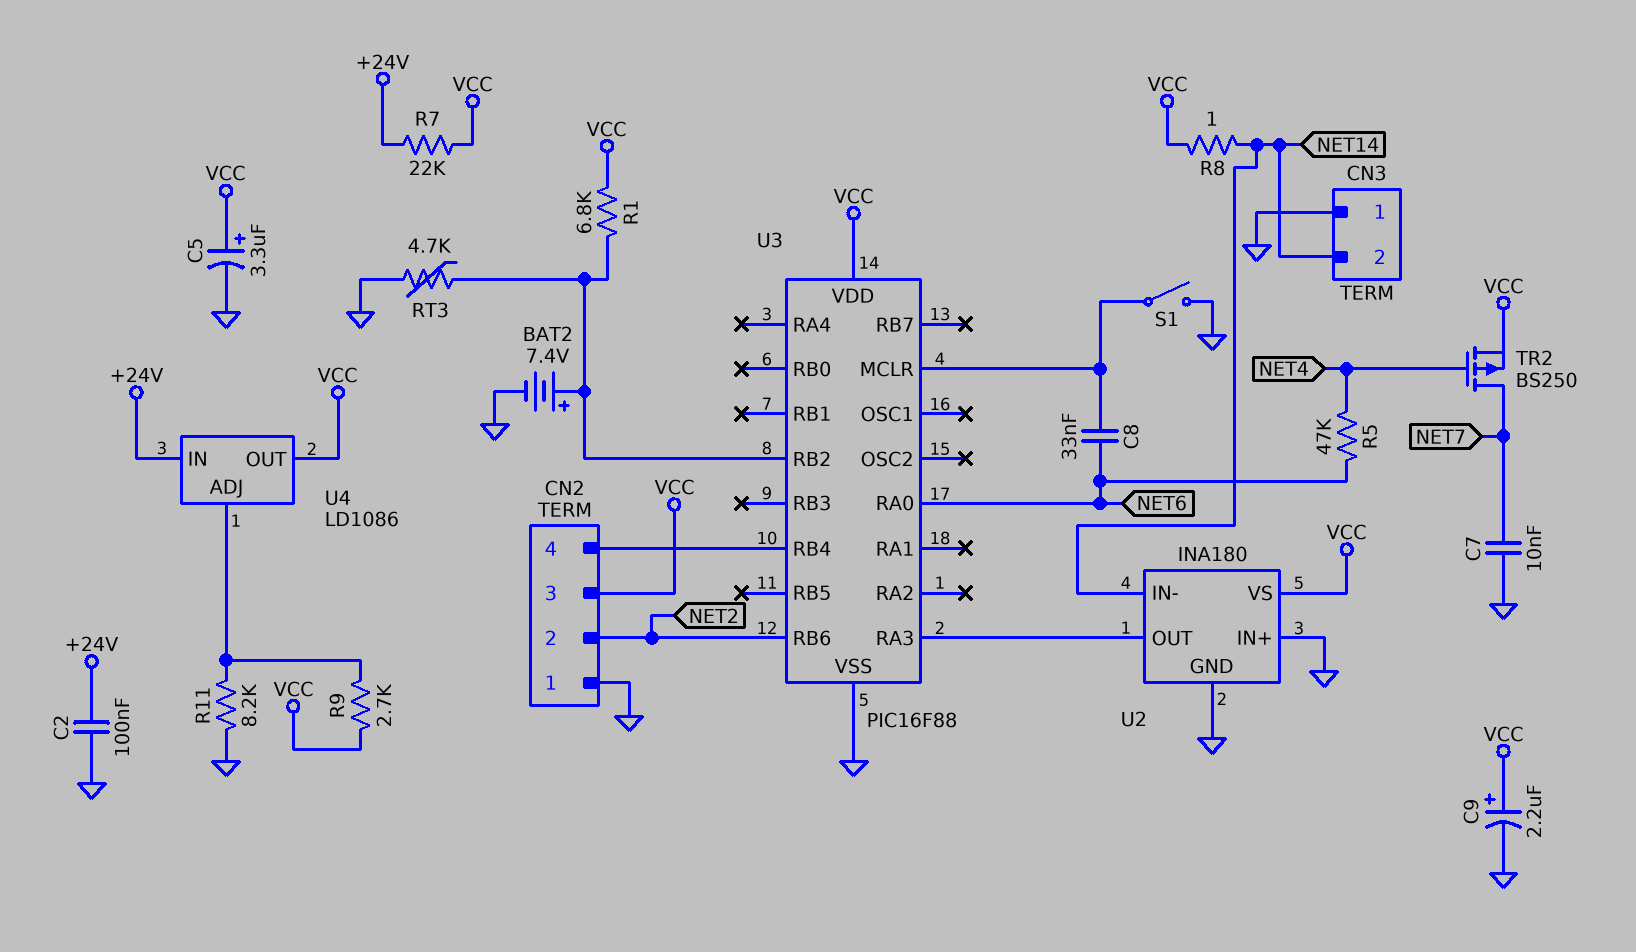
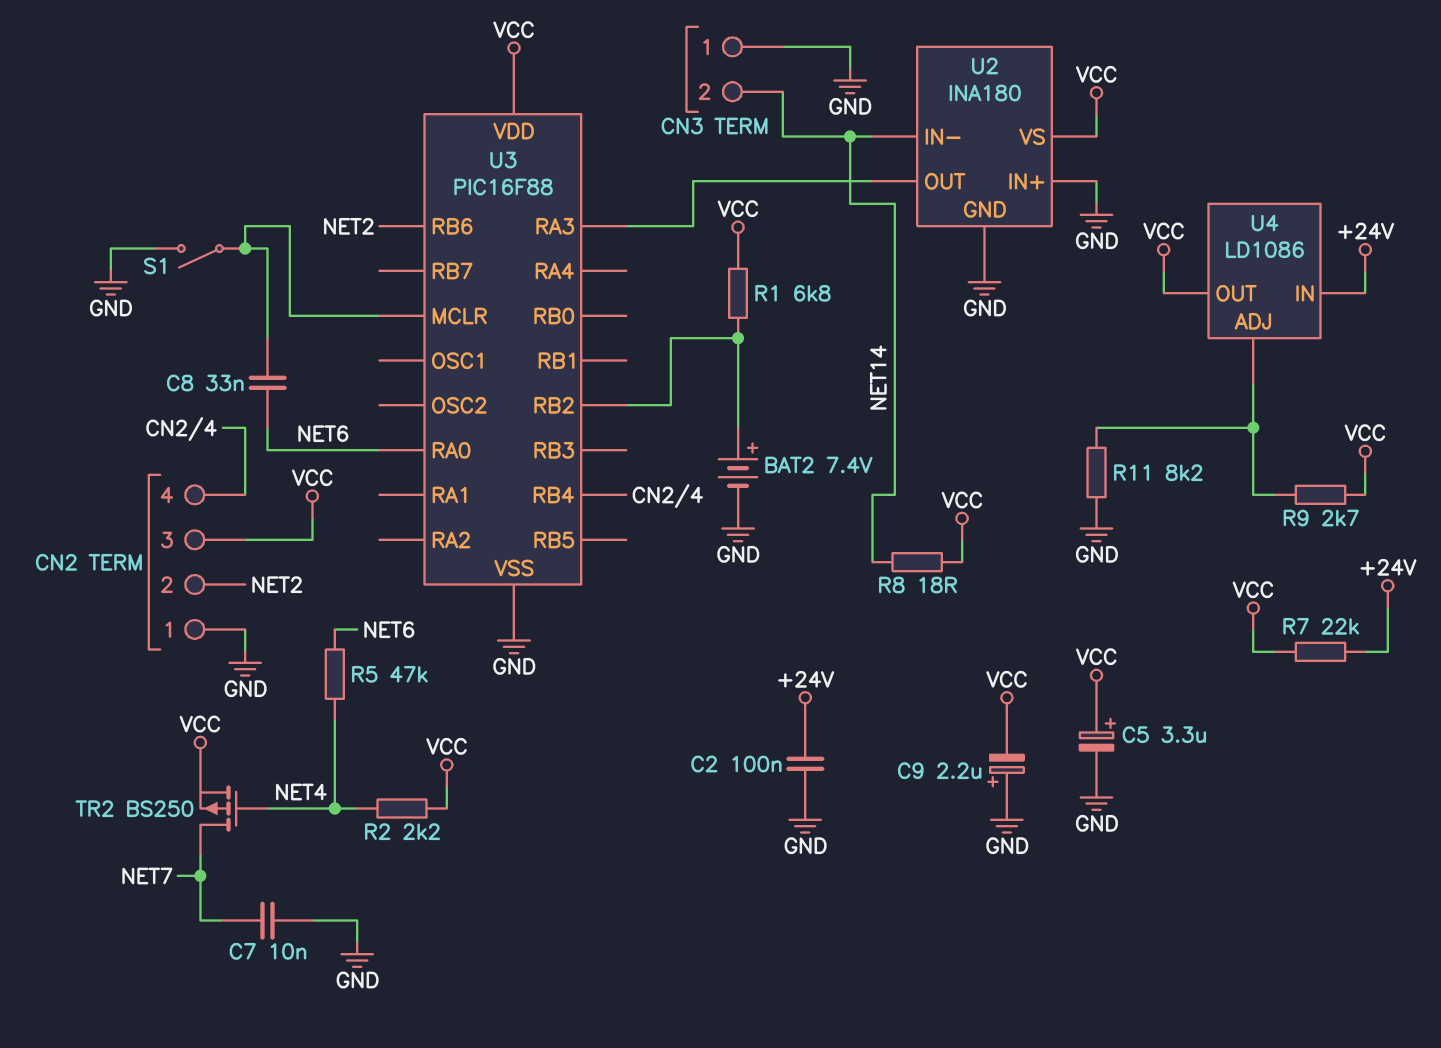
C9: 2.2uF (plus VCC, minus GND) -> 2.2uF (plus GND, minus VCC)
R2: none -> 2.2k (NET4, VCC)
R8: 1 (NET14, VCC) -> 18 (NET14, VCC)
RT3: 4.7k (GND, U3/RB2) -> none

